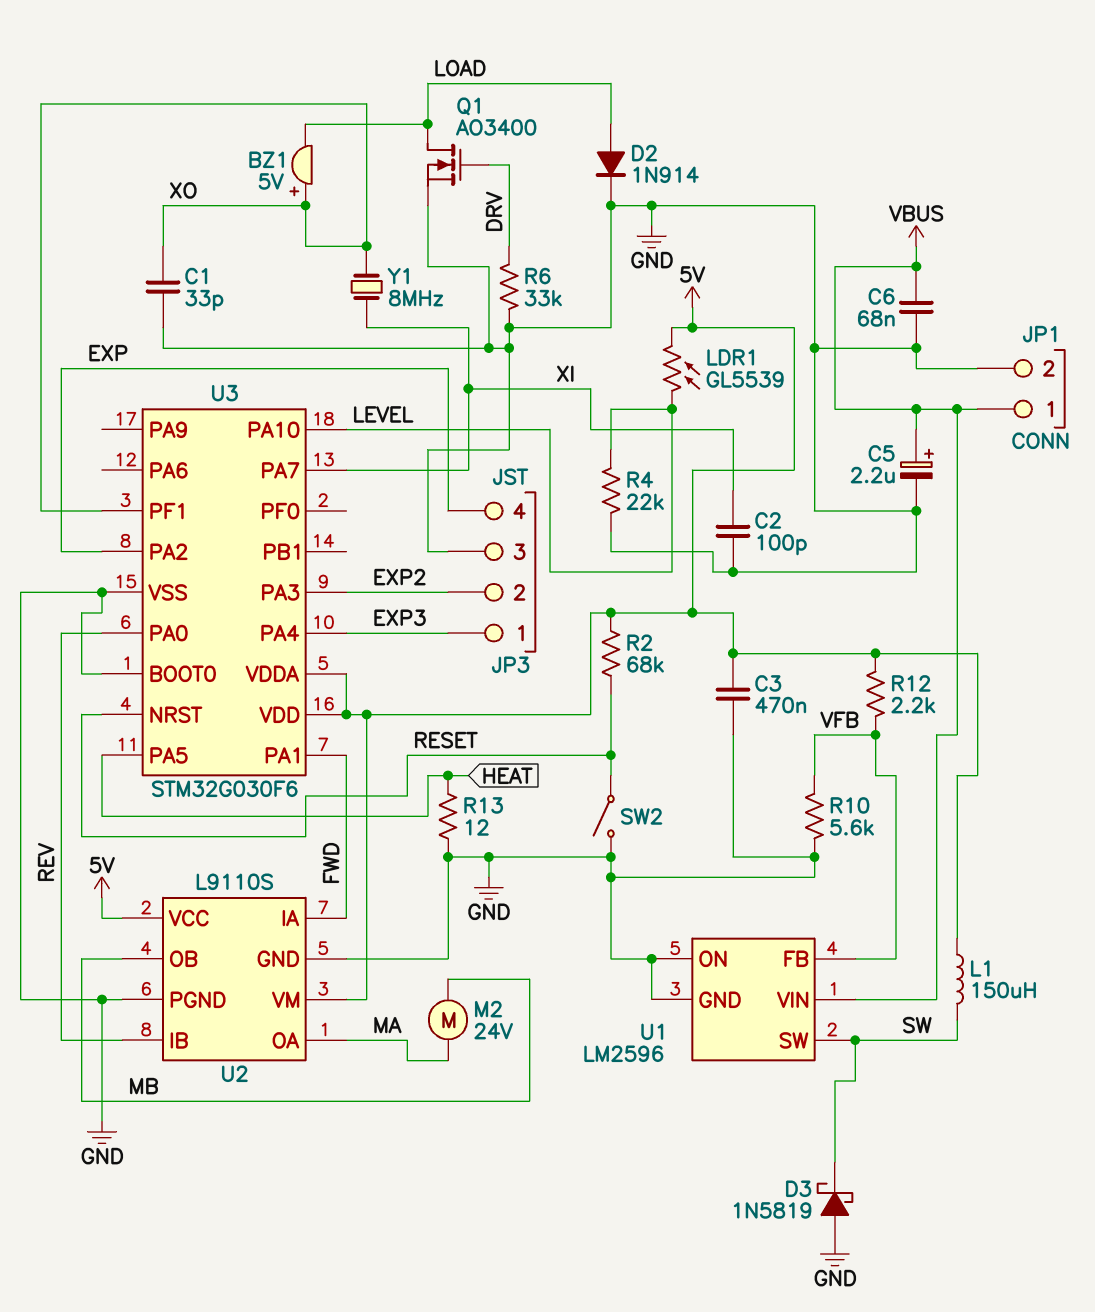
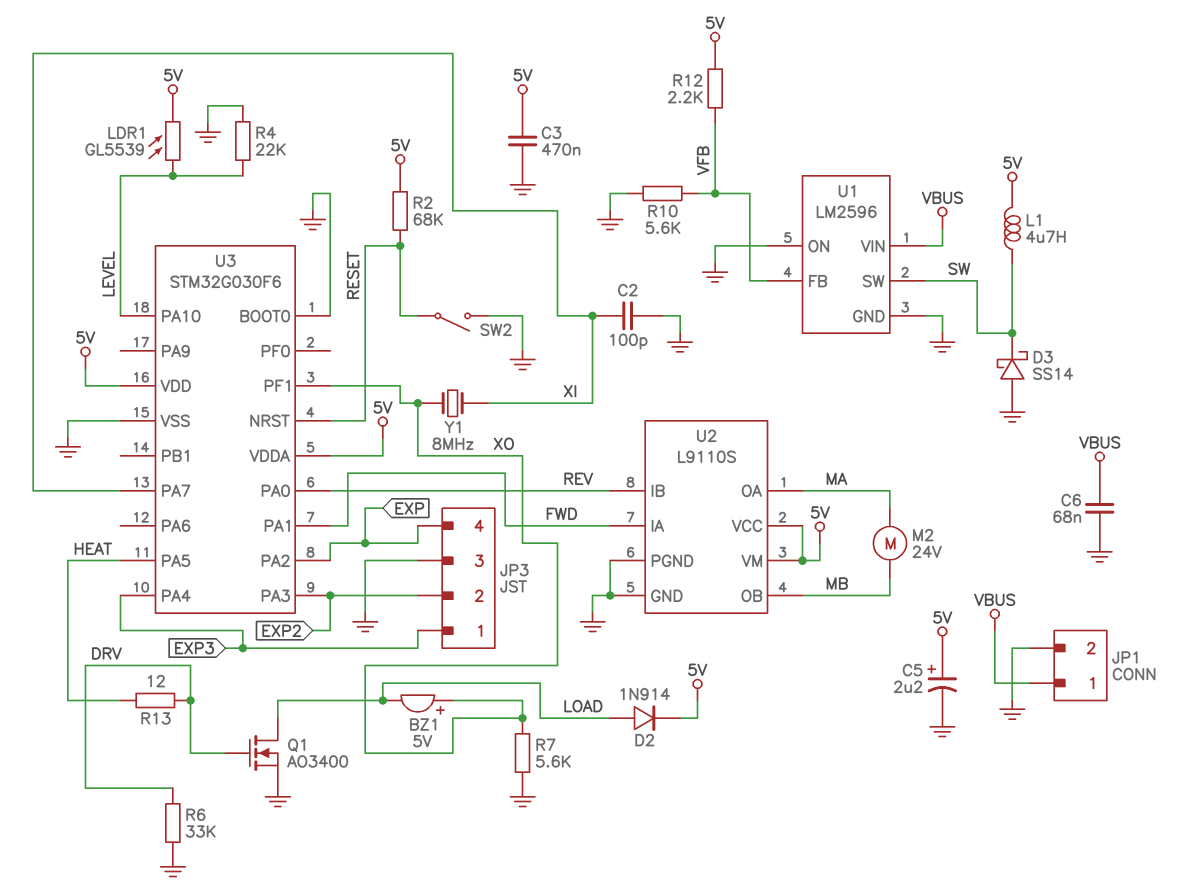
C1: 33pF (GND, XO) -> none
C5: 2.2uF (plus VBUS, minus GND) -> 2.2uF (plus 5V, minus GND)
D2: diode 1N914 (A LOAD, K GND) -> diode 1N914 (A LOAD, K 5V)
D3: schottky 1N5819 (A GND, K SW) -> schottky SS14 (A GND, K SW)
L1: 150uH (5V, SW) -> 4.7uH (5V, SW)
R7: none -> 5.6k (GND, XO)
R13: 12 (GND, HEAT) -> 12 (DRV, HEAT)

